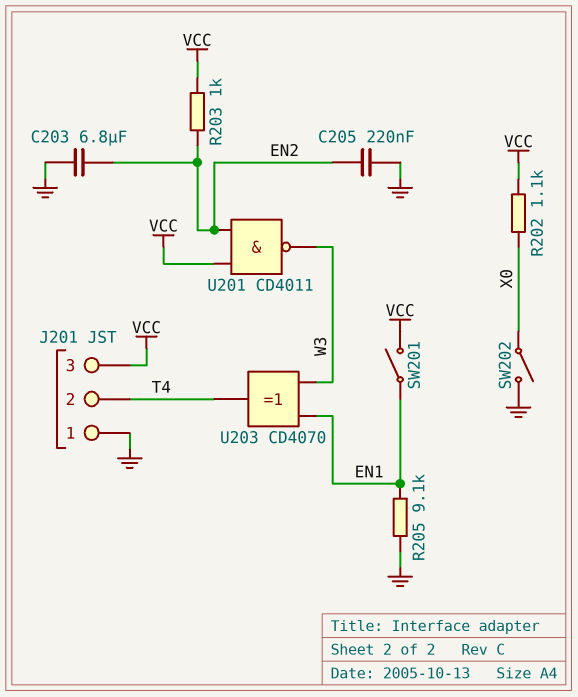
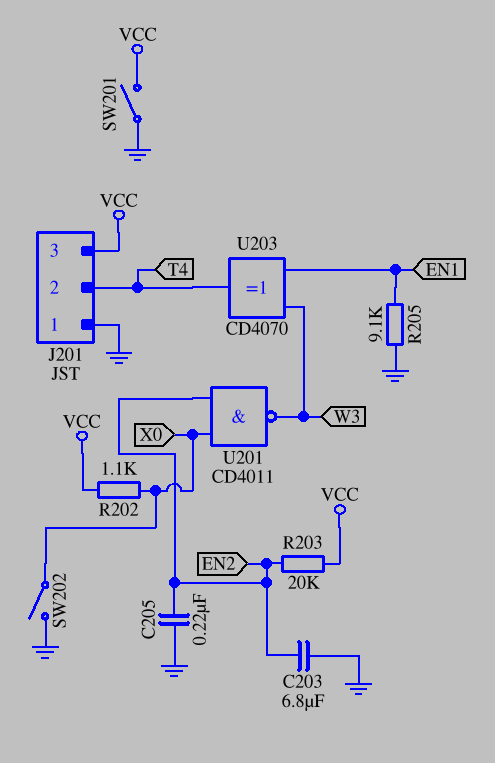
R203: 1k (EN2, VCC) -> 20k (EN2, VCC)
SW201: switch (EN1, VCC) -> switch (GND, VCC)
U201: NAND CD4011 (in EN2, in VCC, out W3) -> NAND CD4011 (in EN2, in X0, out W3)

